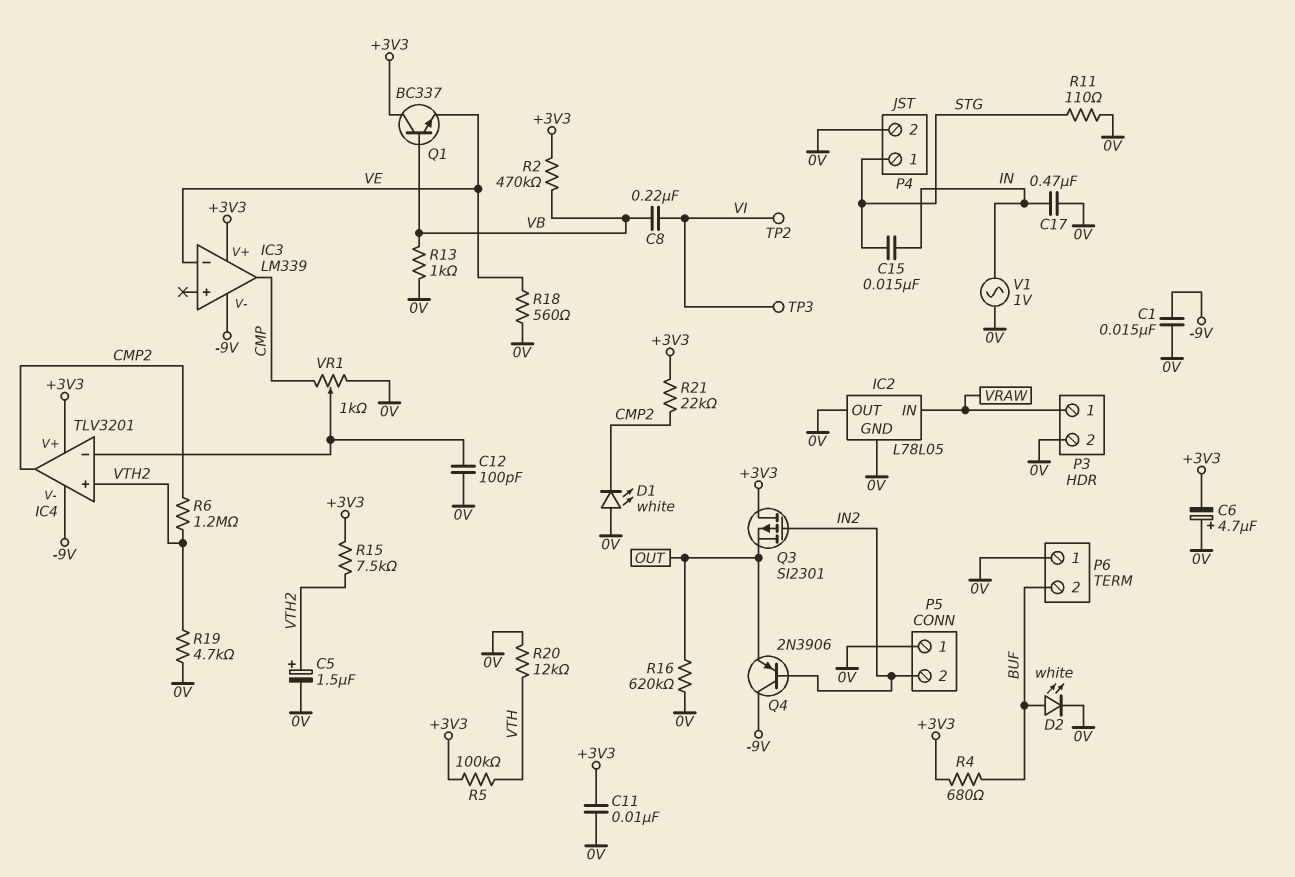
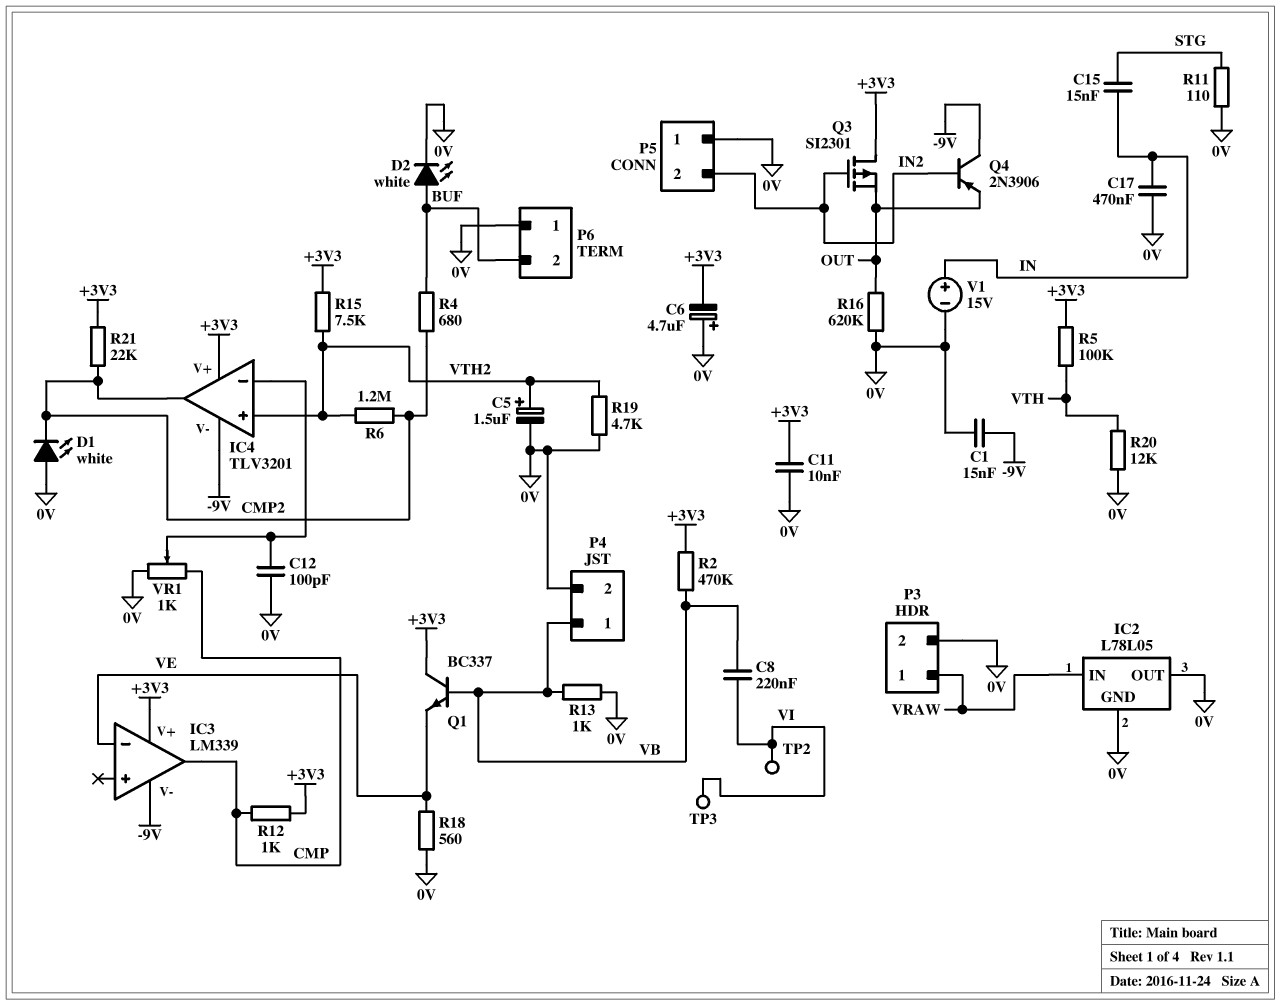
P4 pin 1: STG -> VB
R4: 680 (+3V3, BUF) -> 680 (BUF, CMP2)
R12: none -> 1k (+3V3, CMP)
V1: AC 1V (0V, IN) -> 15V (plus IN, minus 0V)

